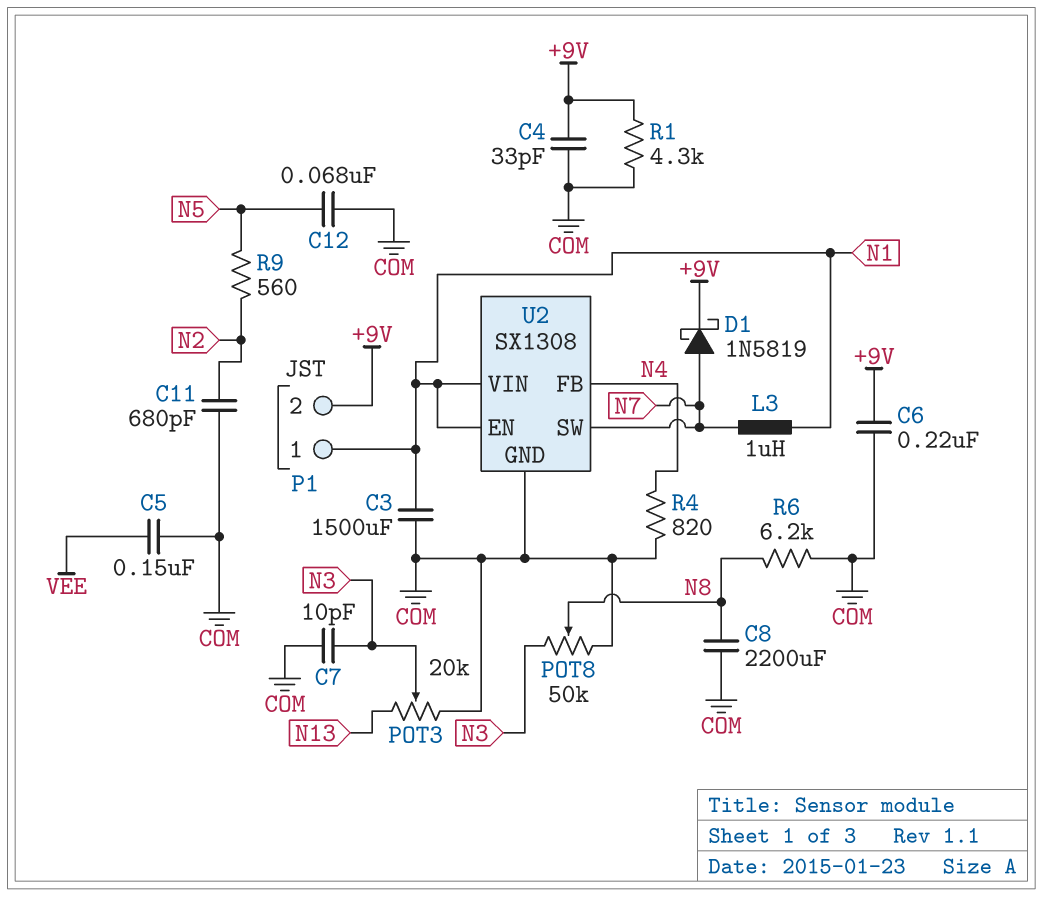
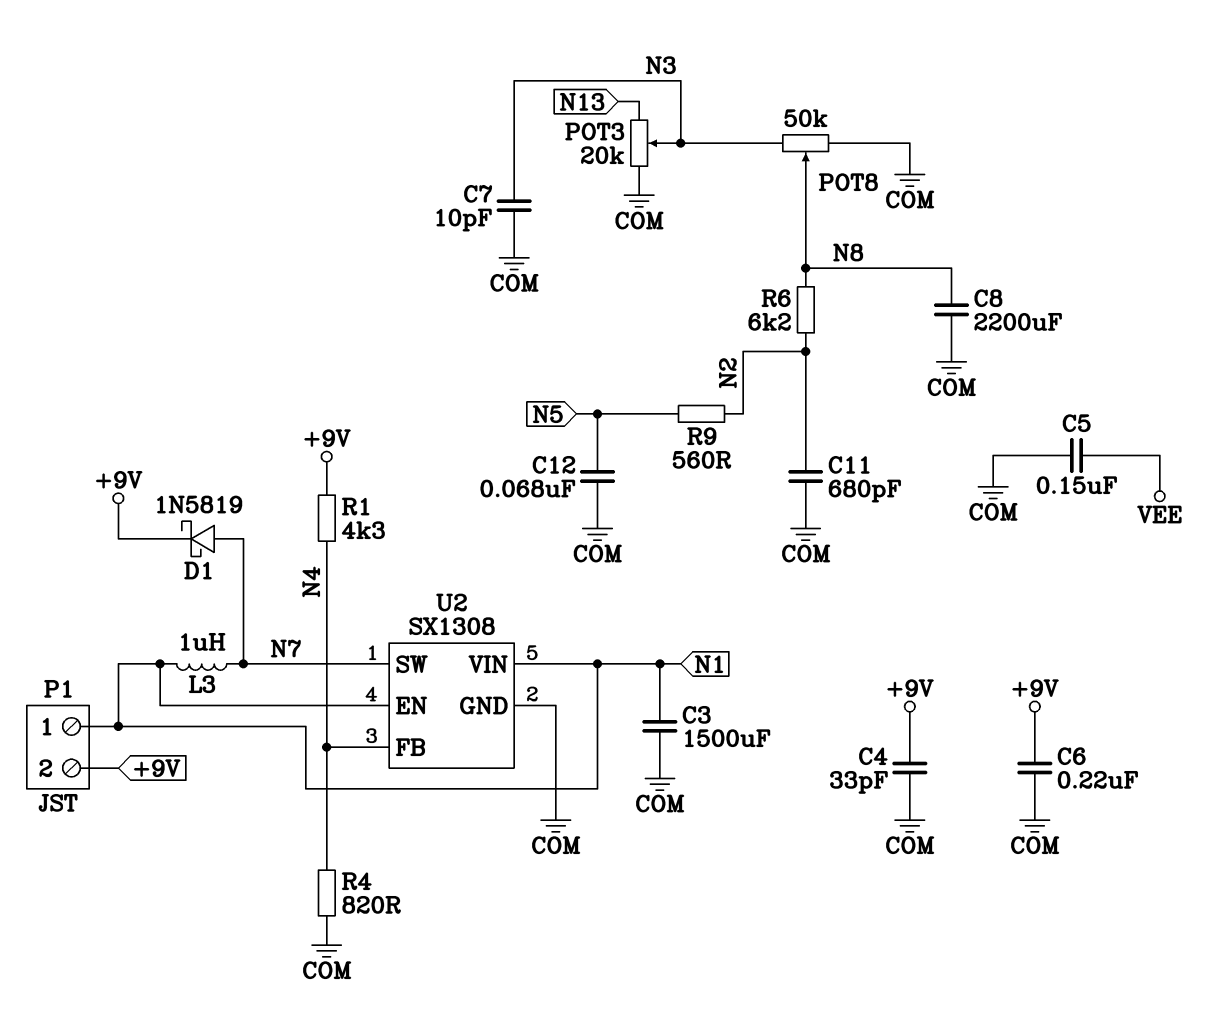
R1: 4.3k (+9V, COM) -> 4.3k (+9V, N4)
R6: 6.2k (COM, N8) -> 6.2k (N2, N8)

